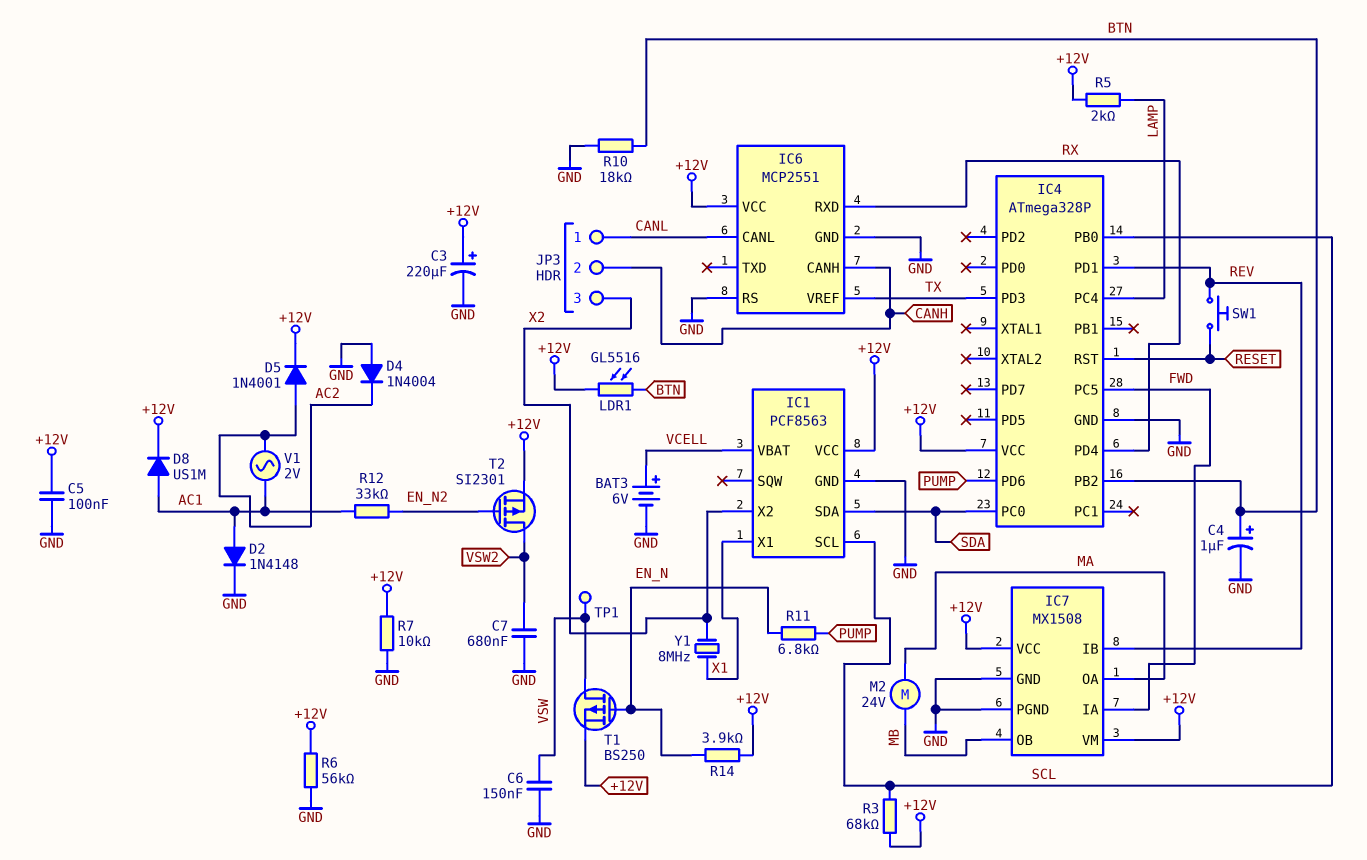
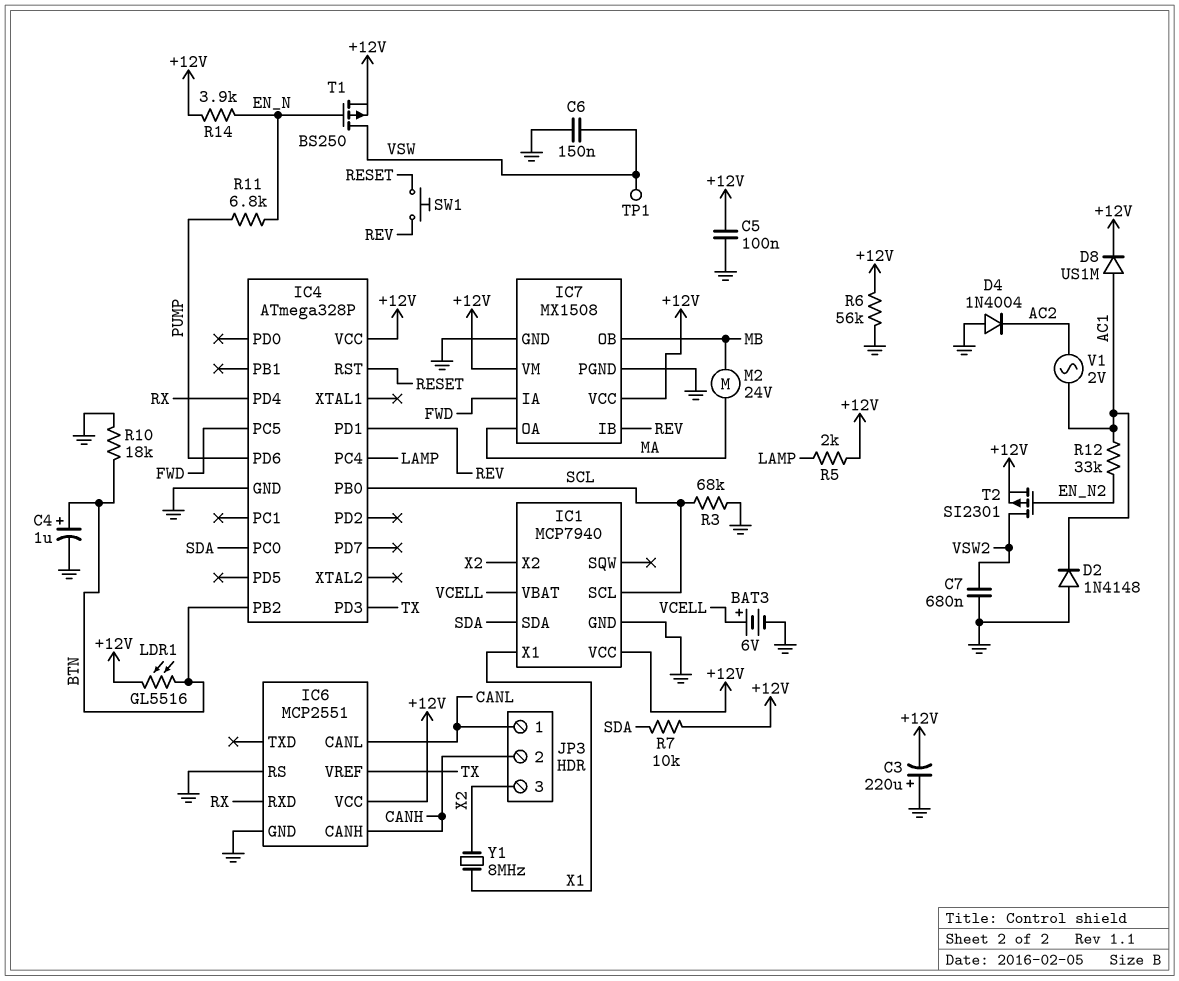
C3: 220uF (plus +12V, minus GND) -> 220uF (plus GND, minus +12V)
D2: diode 1N4148 (A AC1, K GND) -> diode 1N4148 (A GND, K AC1)
D5: diode 1N4001 (A AC2, K +12V) -> none
IC1: PCF8563 -> MCP7940
R3: 68k (+12V, SCL) -> 68k (GND, SCL)
R7: 10k (+12V, GND) -> 10k (+12V, SDA)

